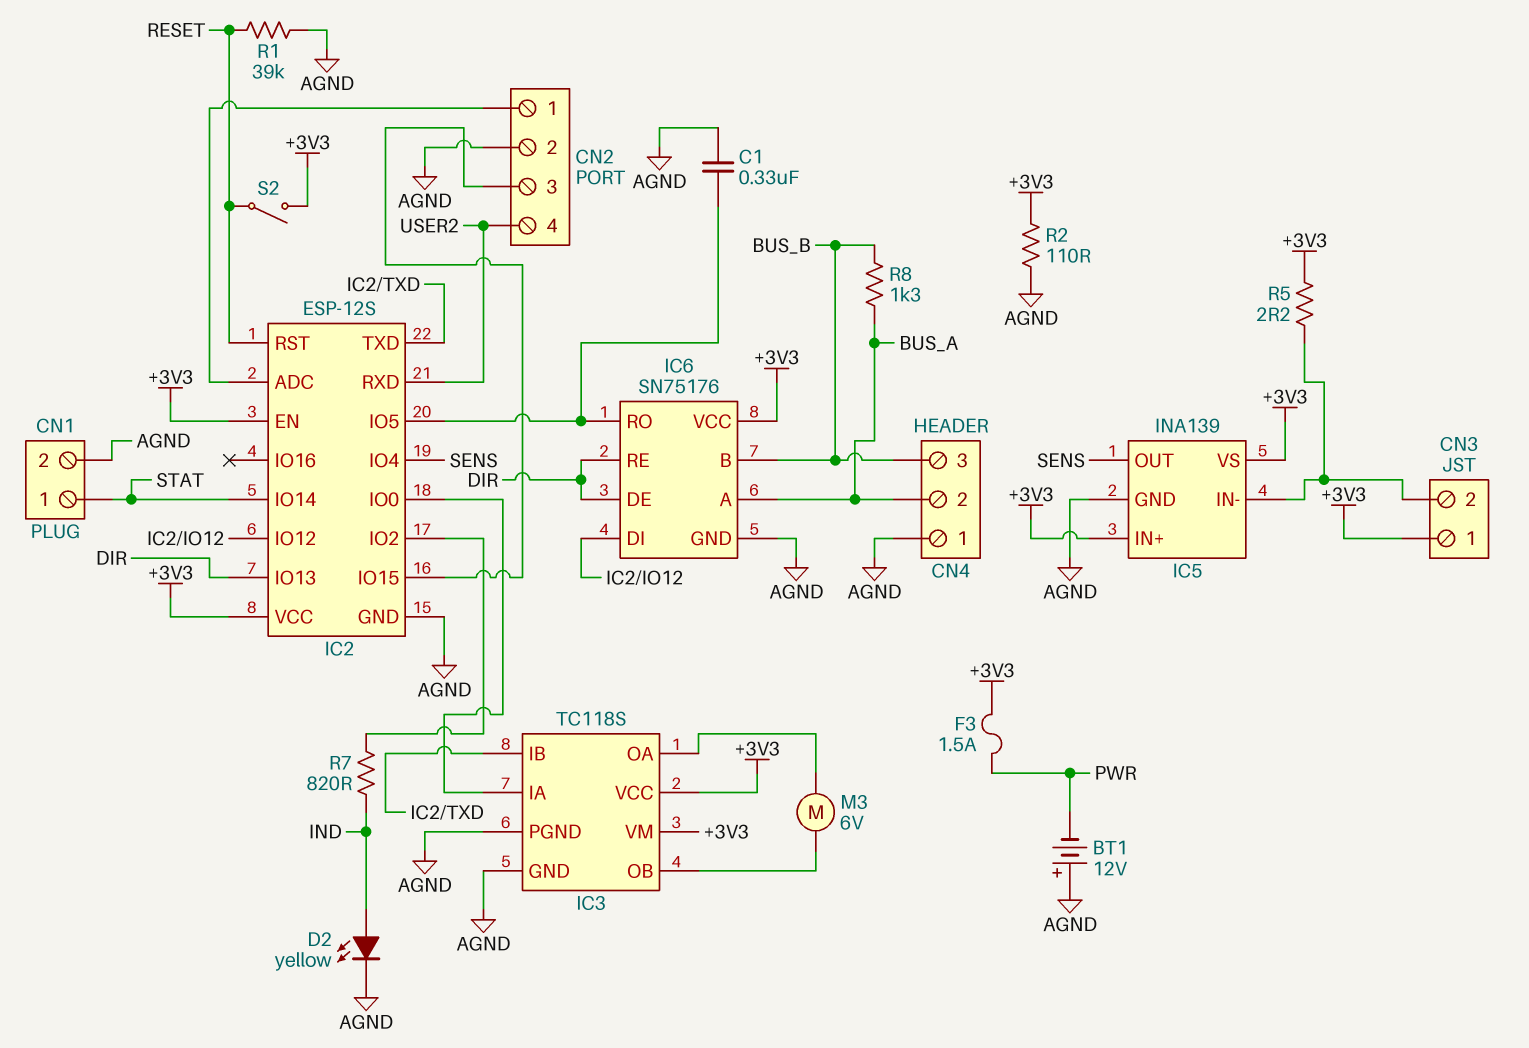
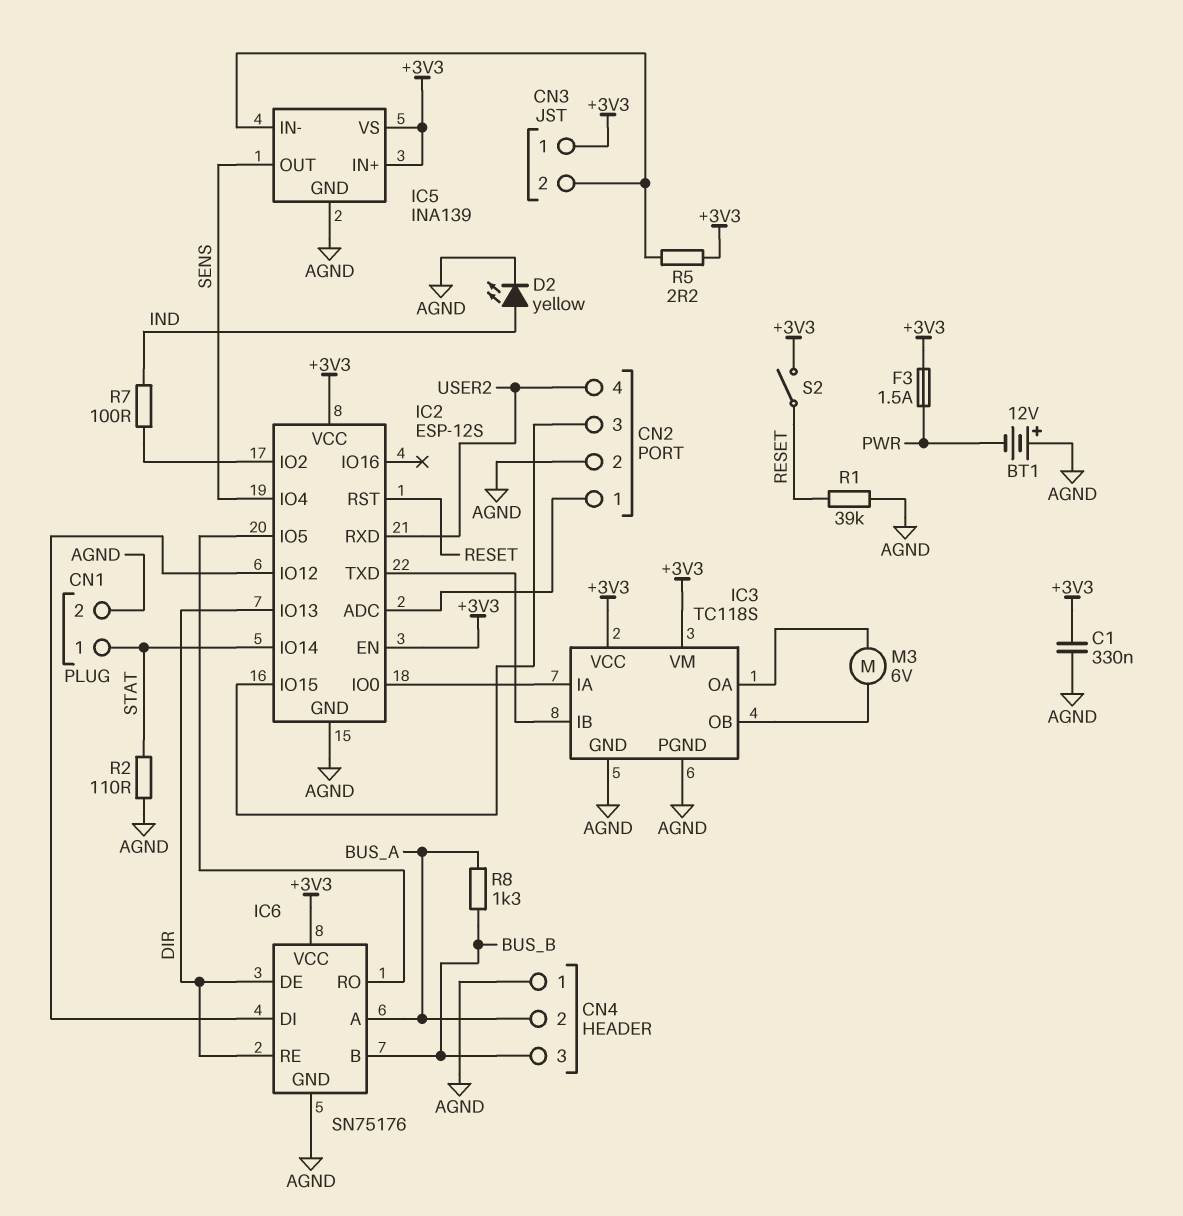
C1: 330nF (AGND, IC2/IO5) -> 330nF (+3V3, AGND)
R2: 110 (+3V3, AGND) -> 110 (AGND, STAT)
R7: 820 (IC2/IO2, IND) -> 100 (IC2/IO2, IND)

